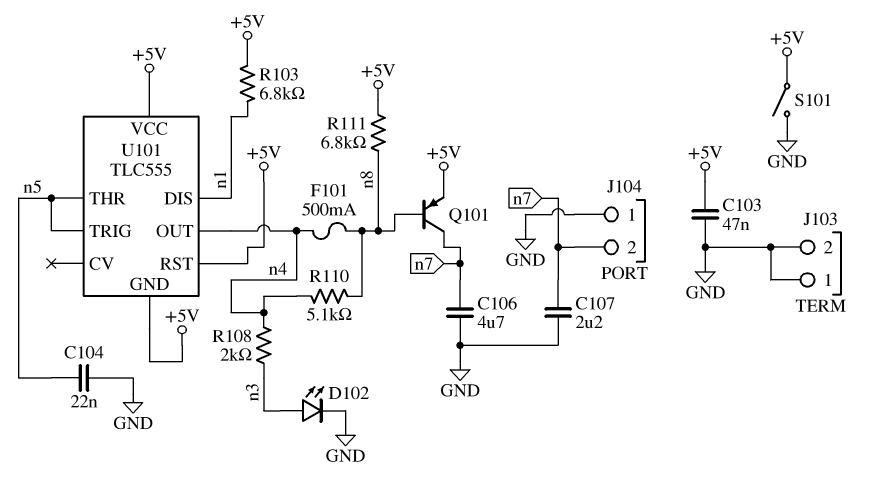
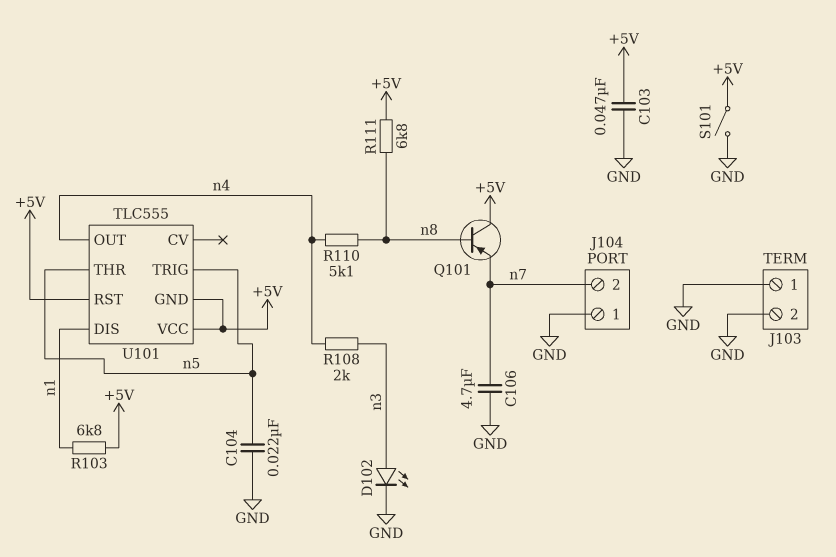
C107: 2.2uF (GND, n7) -> none
F101: 500mA (n4, n8) -> none
Q101: PNP (B n8, C n7, E +5V) -> PNP (B n8, C +5V, E n7)

